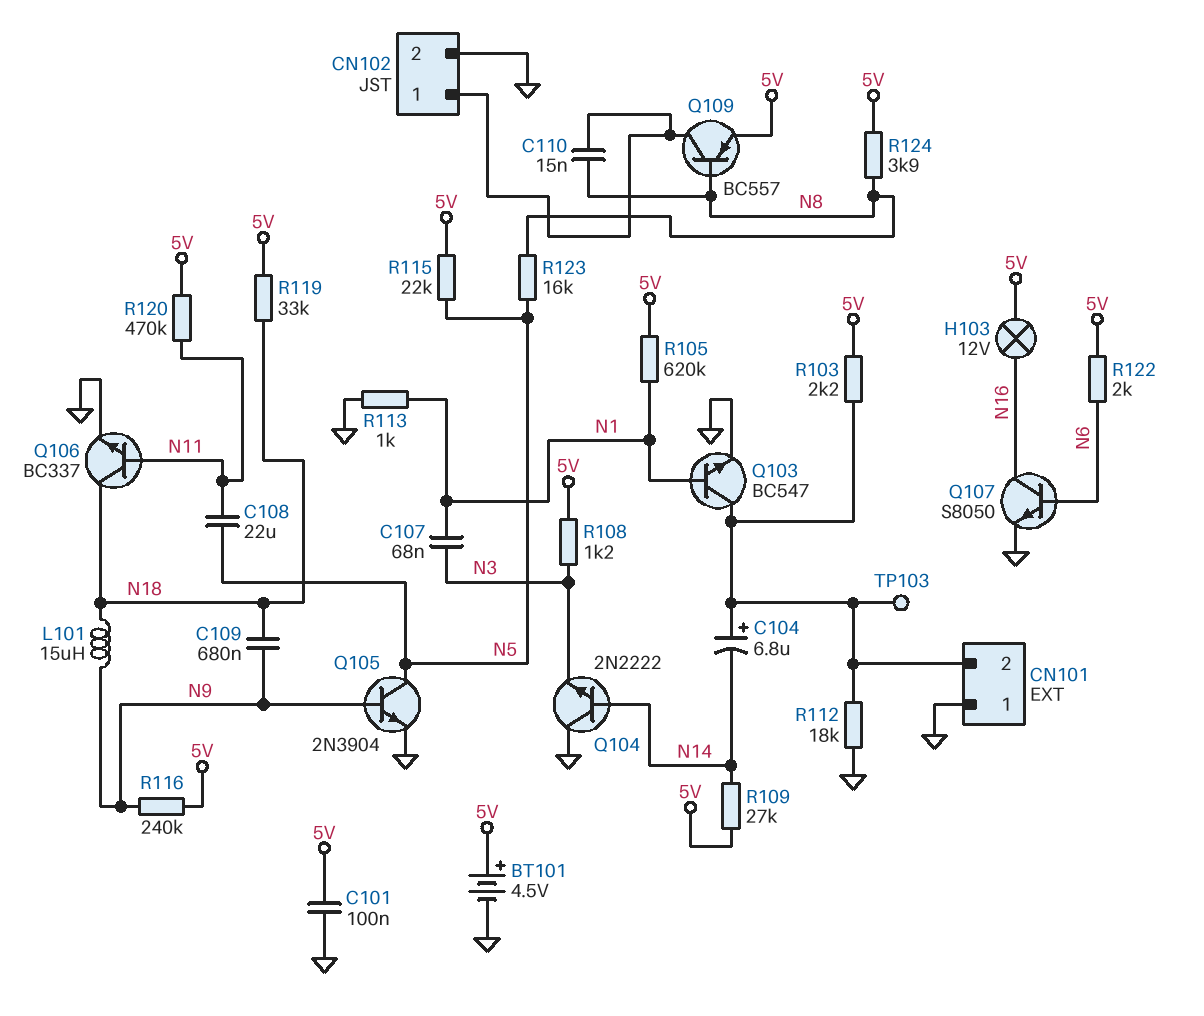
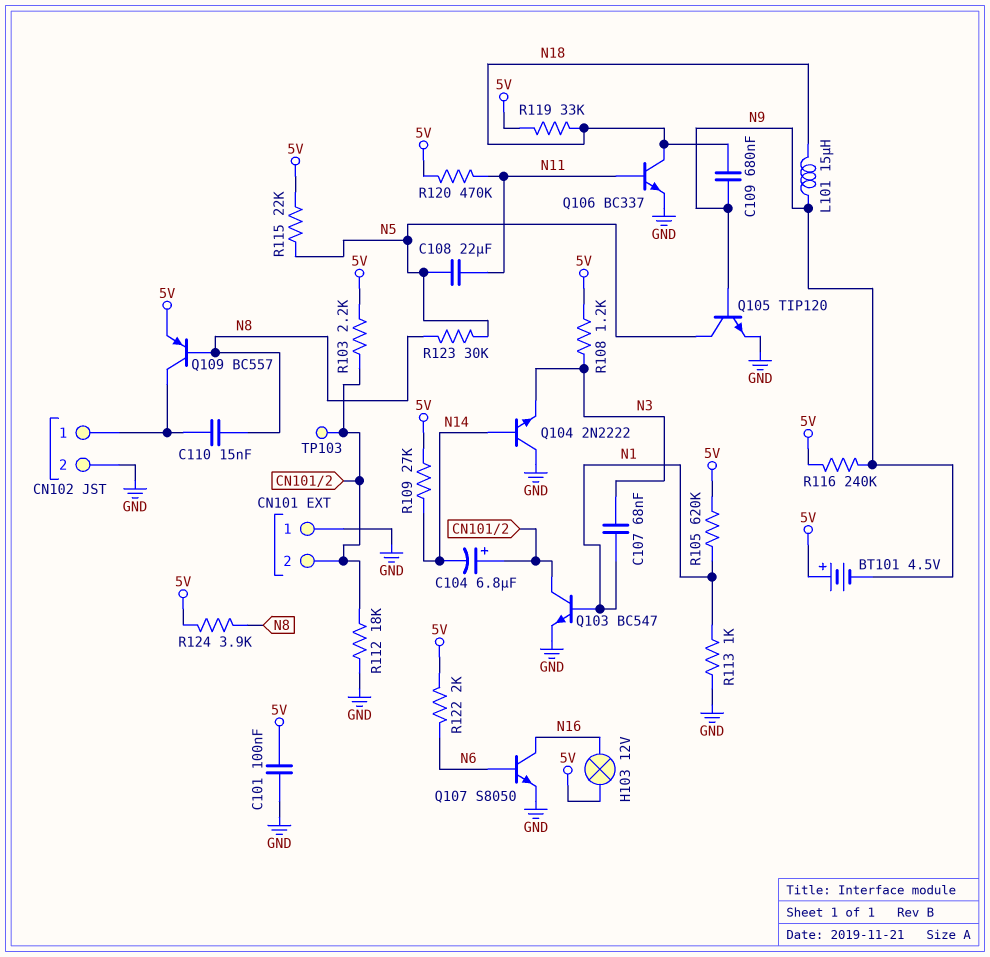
BT101: 4.5V (plus 5V, minus GND) -> 4.5V (plus 5V, minus N9)
Q105: NPN 2N3904 (B N9, C N5, E GND) -> NPN TIP120 (B N9, C N5, E GND)
R123: 16k (N5, N8) -> 30k (N5, N8)

